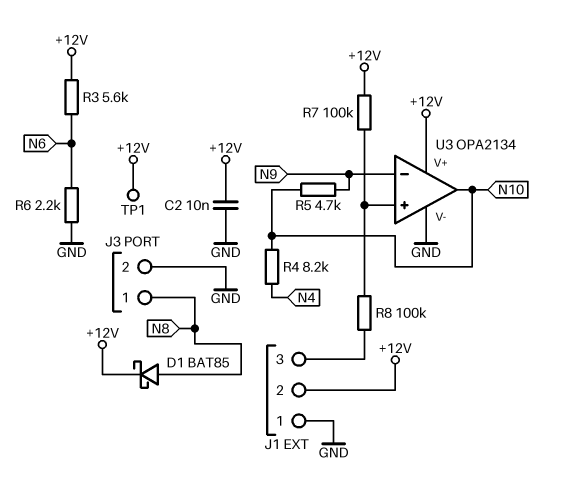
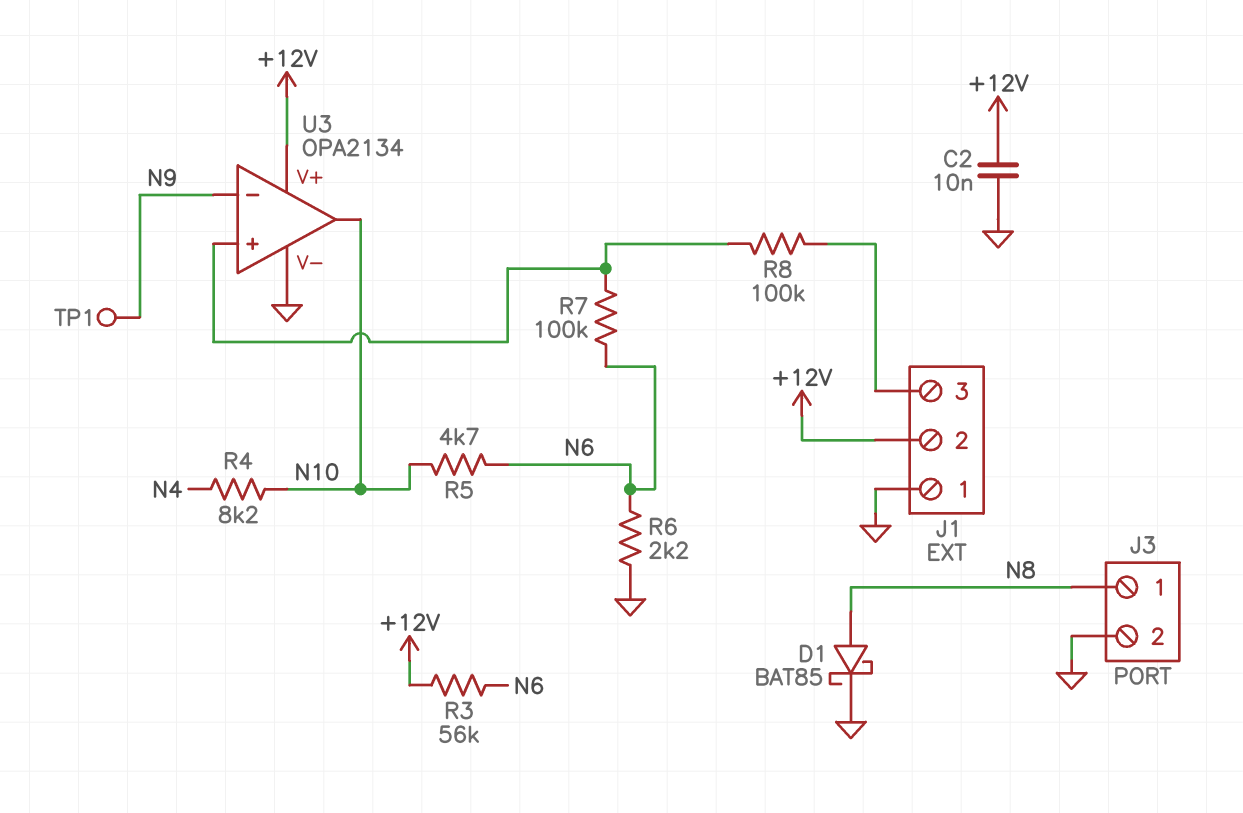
D1: schottky BAT85 (A N8, K +12V) -> schottky BAT85 (A N8, K GND)
R3: 5.6k (+12V, N6) -> 56k (+12V, N6)
R5: 4.7k (N9, N10) -> 4.7k (N6, N10)
R7: 100k (+12V, U3/in+) -> 100k (N6, U3/in+)
TP1: test point (+12V) -> test point (N9)

